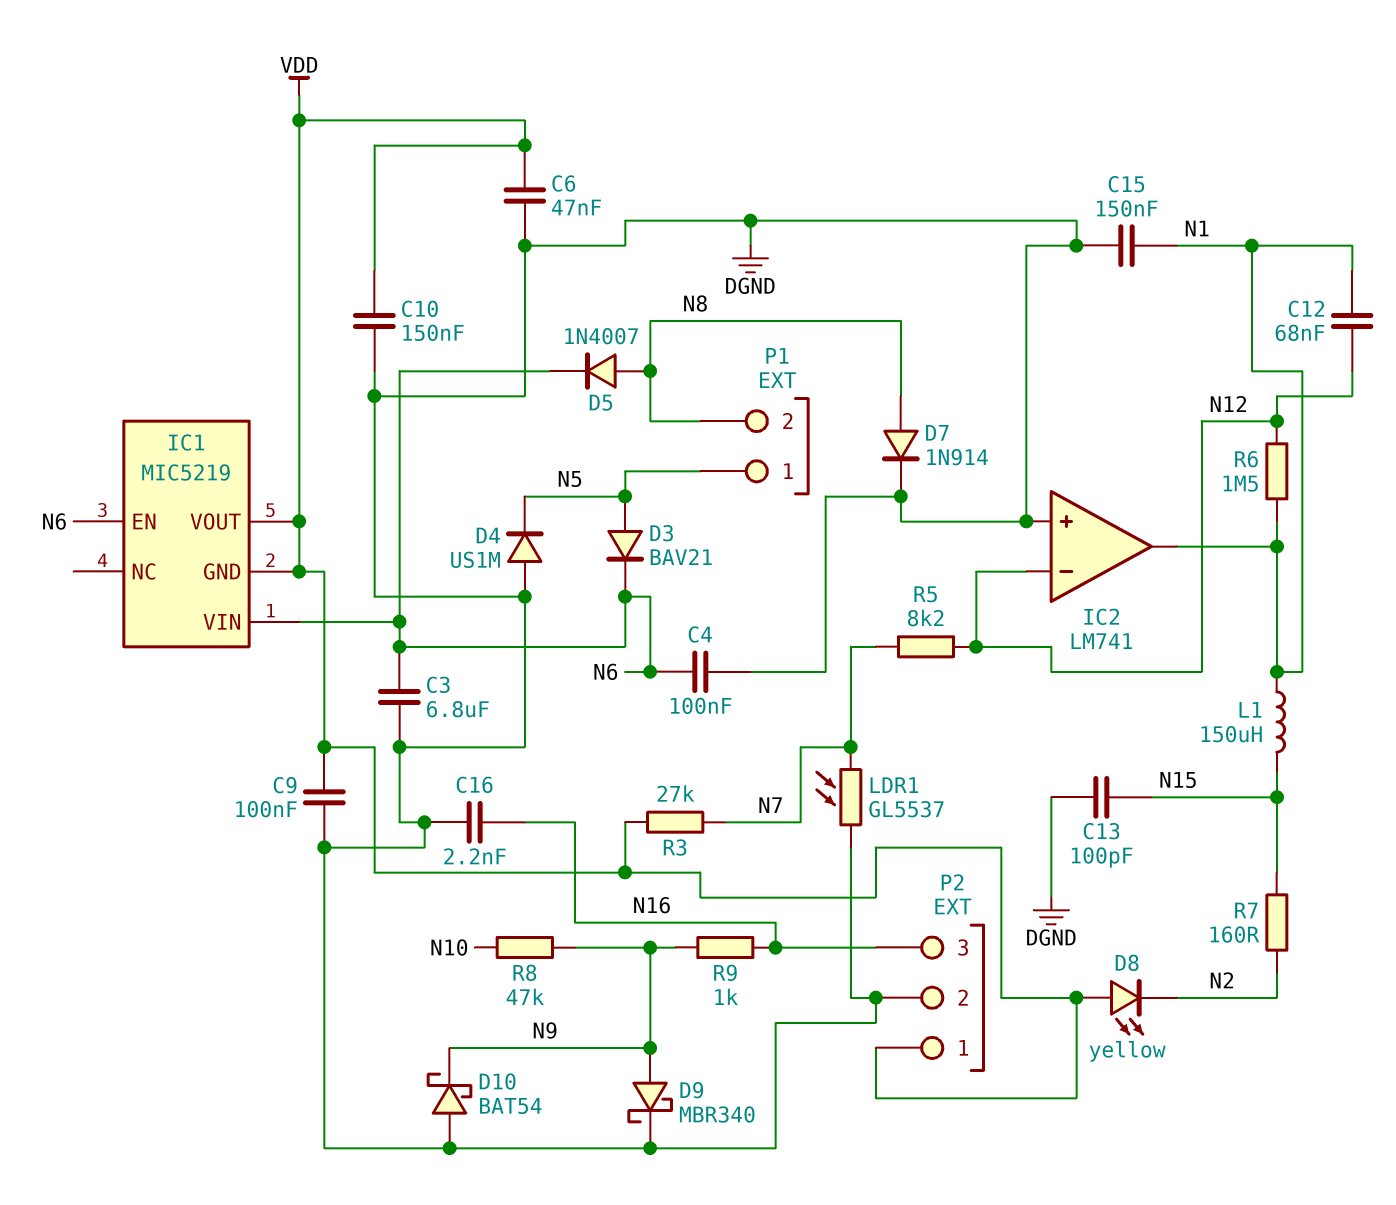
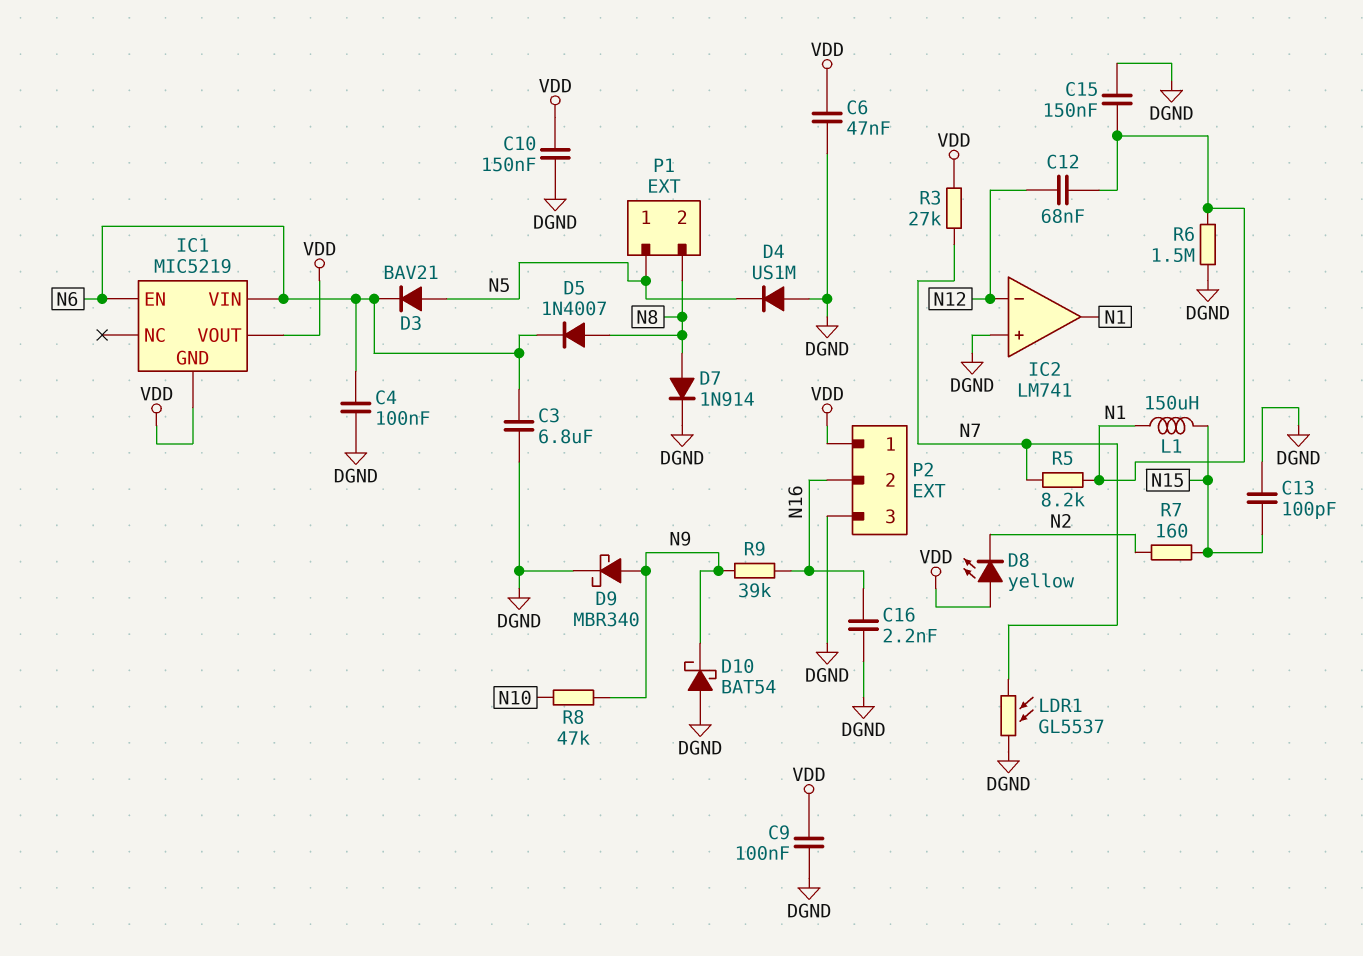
P2 pin 2: DGND -> N16
P2 pin 3: N16 -> DGND
R5: 8.2k (N7, N12) -> 8.2k (N1, N7)
R6: 1.5M (N1, N12) -> 1.5M (DGND, N1)
R9: 1k (N9, N16) -> 39k (N9, N16)

